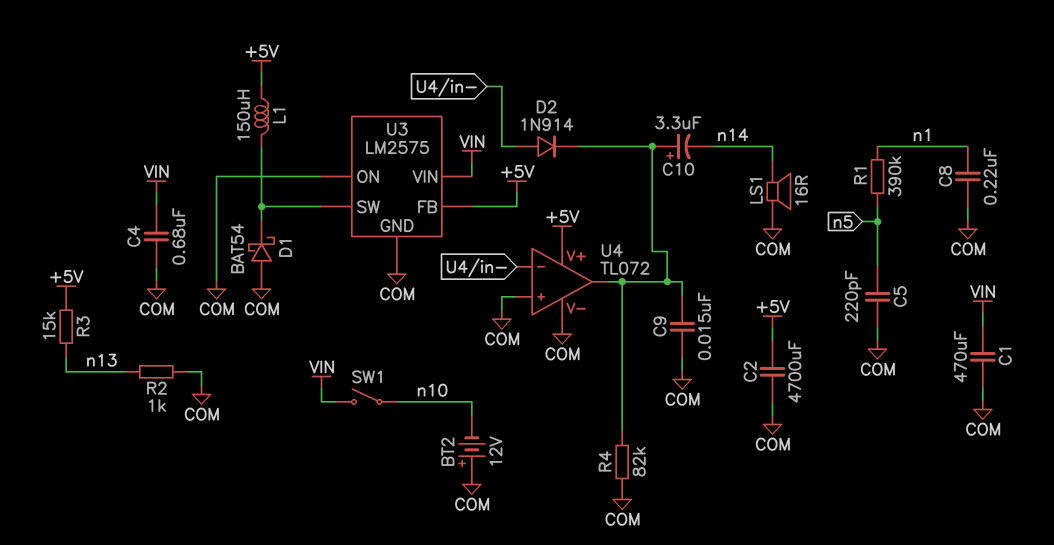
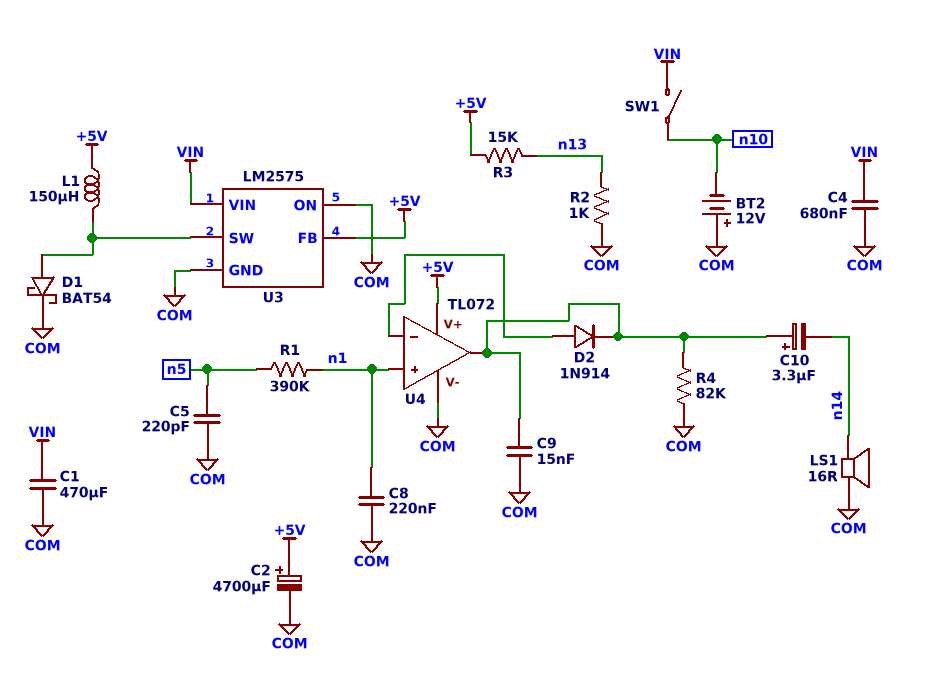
C2: 4700uF (+5V, COM) -> 4700uF (plus +5V, minus COM)
D1: schottky BAT54 (A COM, K U3/SW) -> schottky BAT54 (A U3/SW, K COM)
U4 pin in+: COM -> n1

